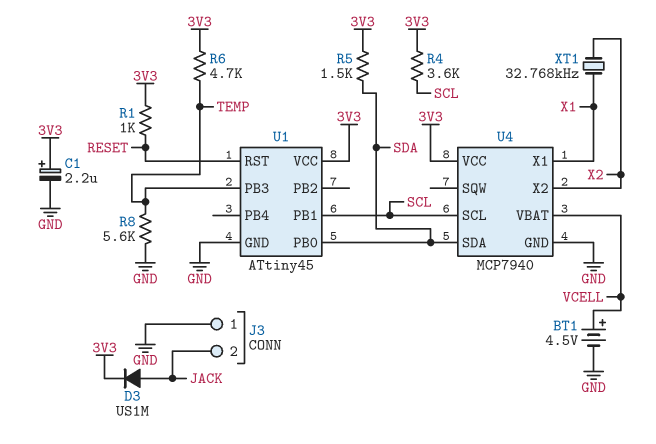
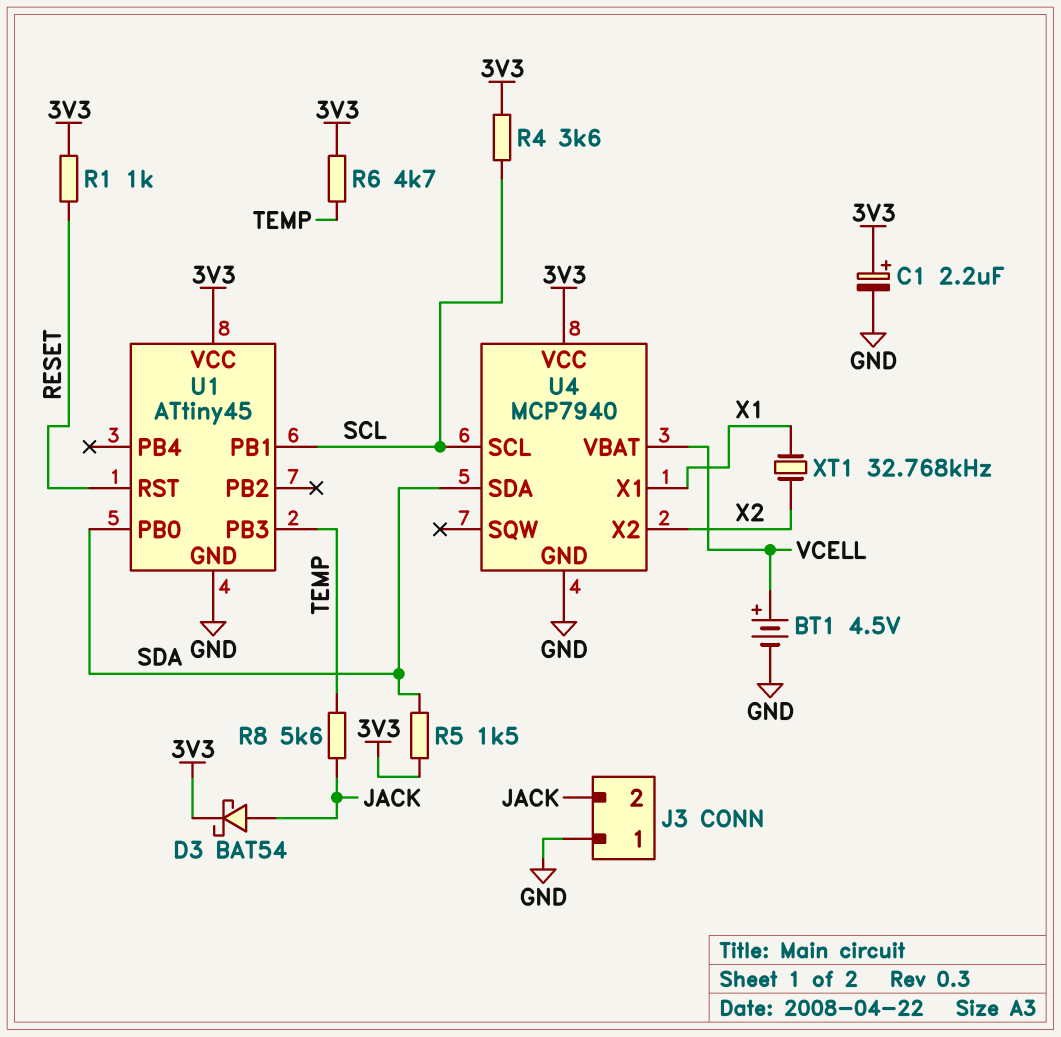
D3: diode US1M (A JACK, K 3V3) -> schottky BAT54 (A JACK, K 3V3)
R8: 5.6k (GND, TEMP) -> 5.6k (JACK, TEMP)

